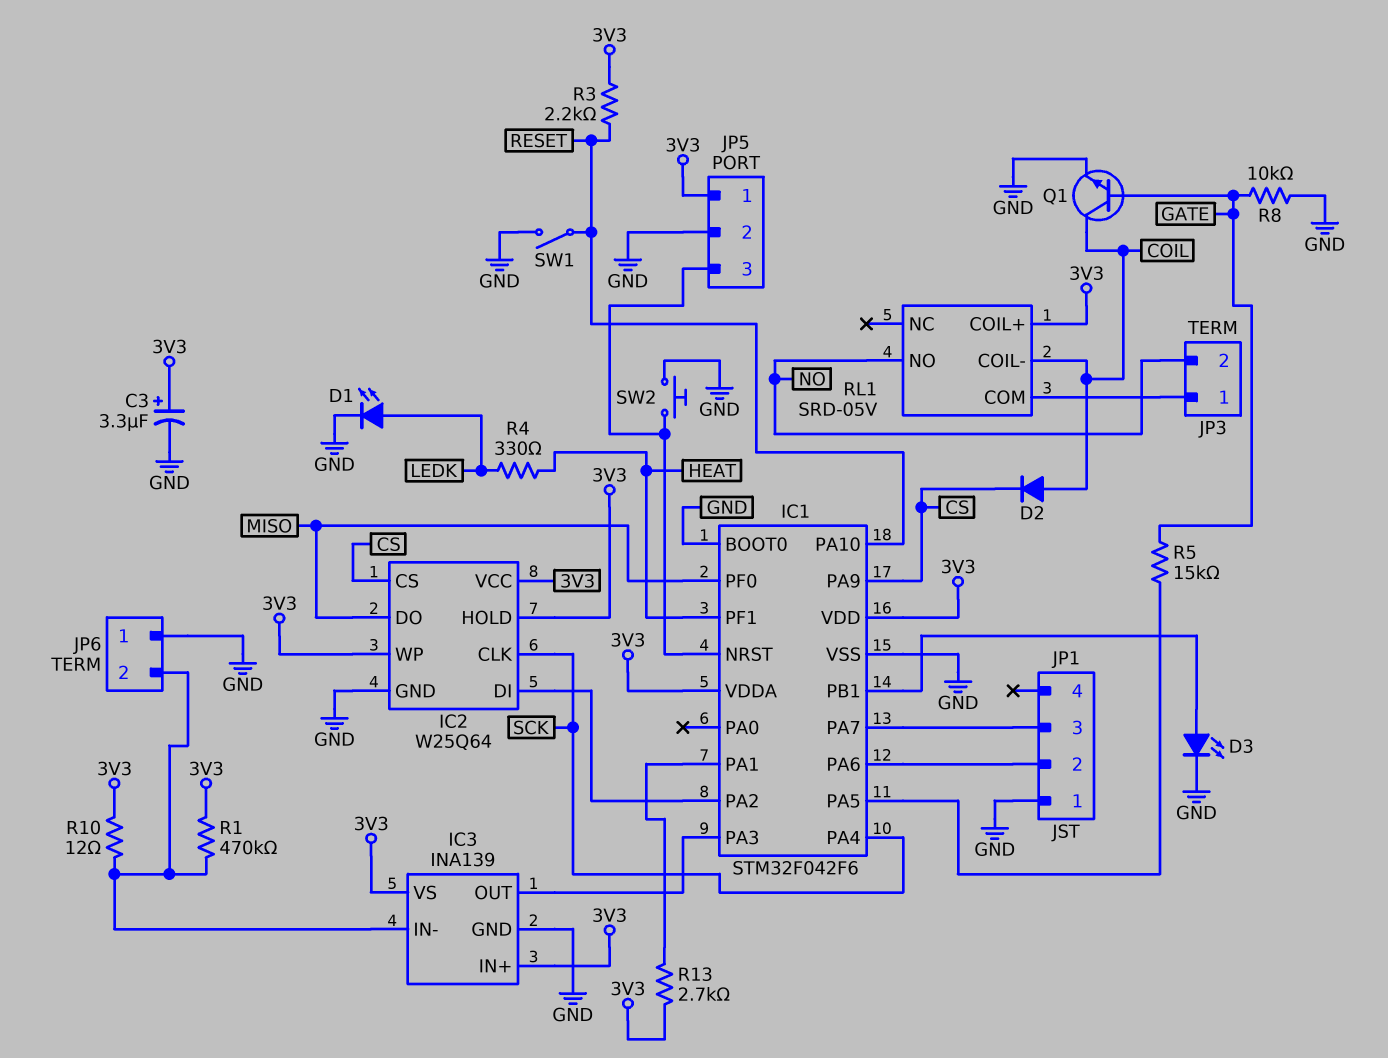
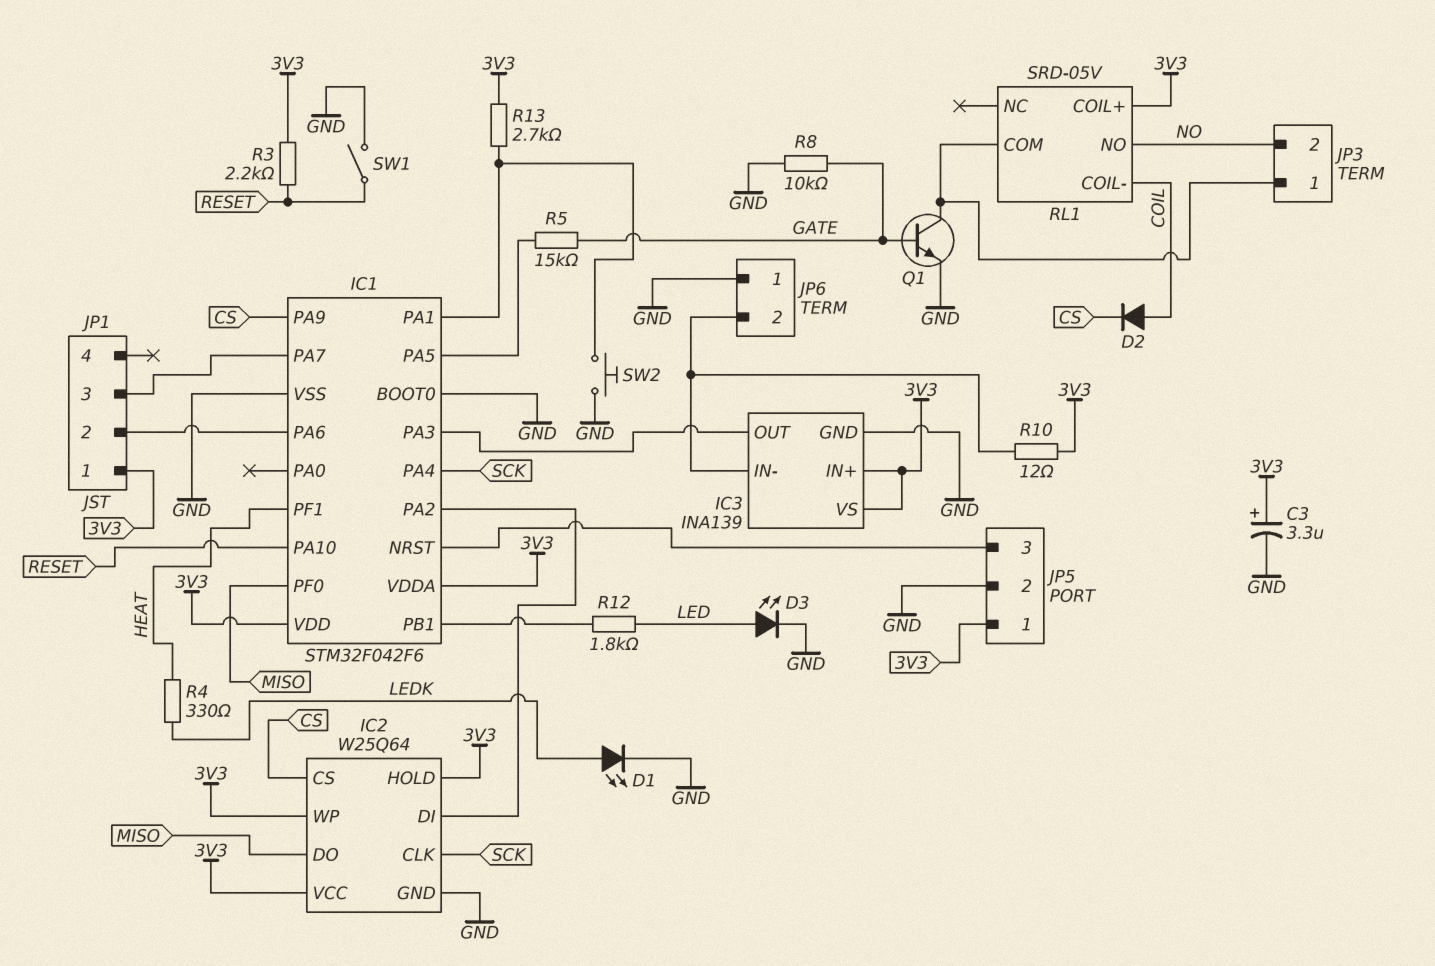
D3: LED (A IC1/PB1, K GND) -> LED (A LED, K GND)
JP1 pin 1: GND -> 3V3
Q1: NPN (B GATE, C COIL, E GND) -> NPN (B GATE, C JP3/1, E GND)
R1: 470k (3V3, IC3/IN-) -> none
R12: none -> 1.8k (IC1/PB1, LED)
SW2: button (GND, IC1/NRST) -> button (GND, IC1/PA1)

